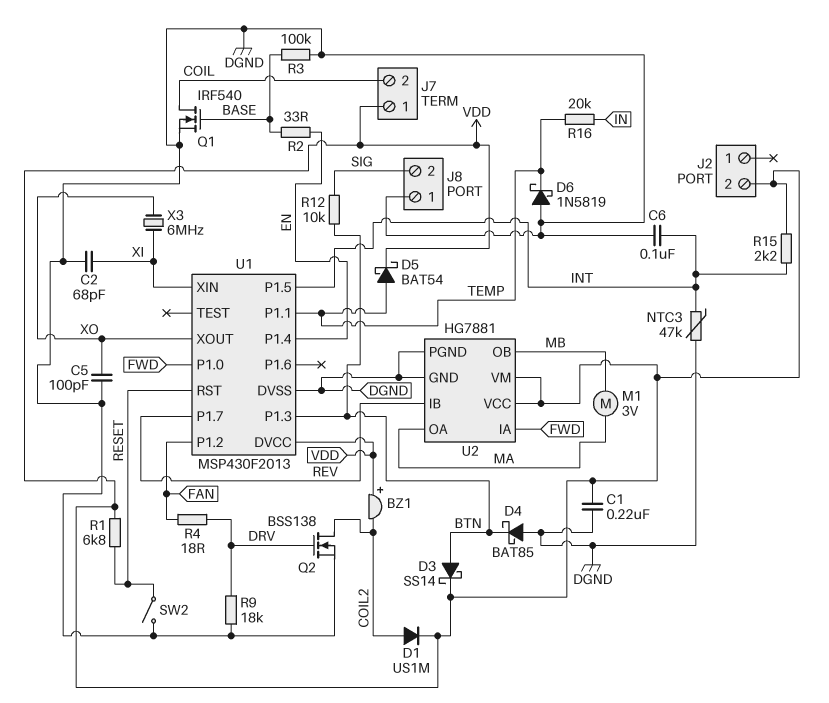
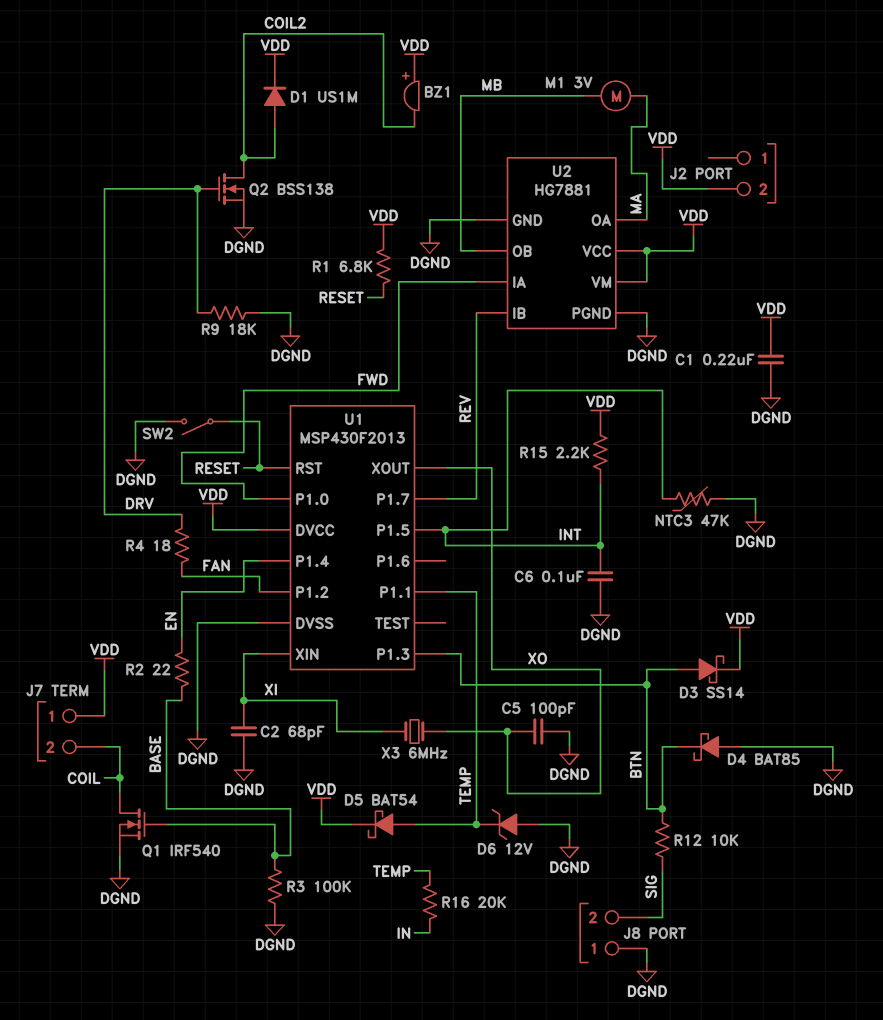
D6: schottky 1N5819 (A DGND, K TEMP) -> zener 12V (A DGND, K TEMP)
R2: 33 (BASE, EN) -> 22 (BASE, EN)

